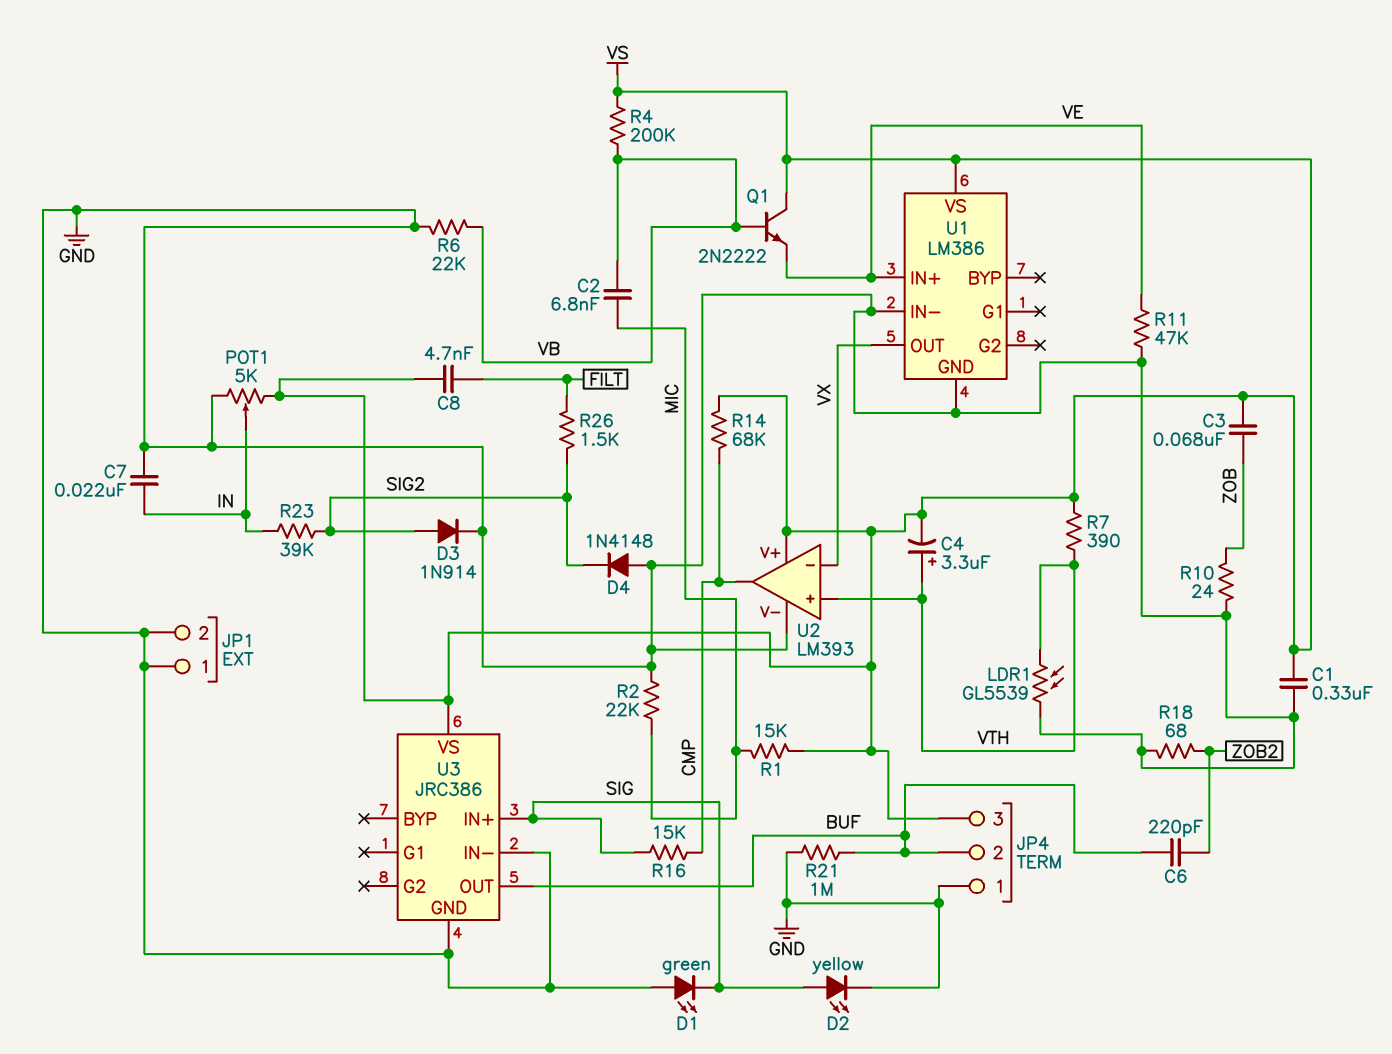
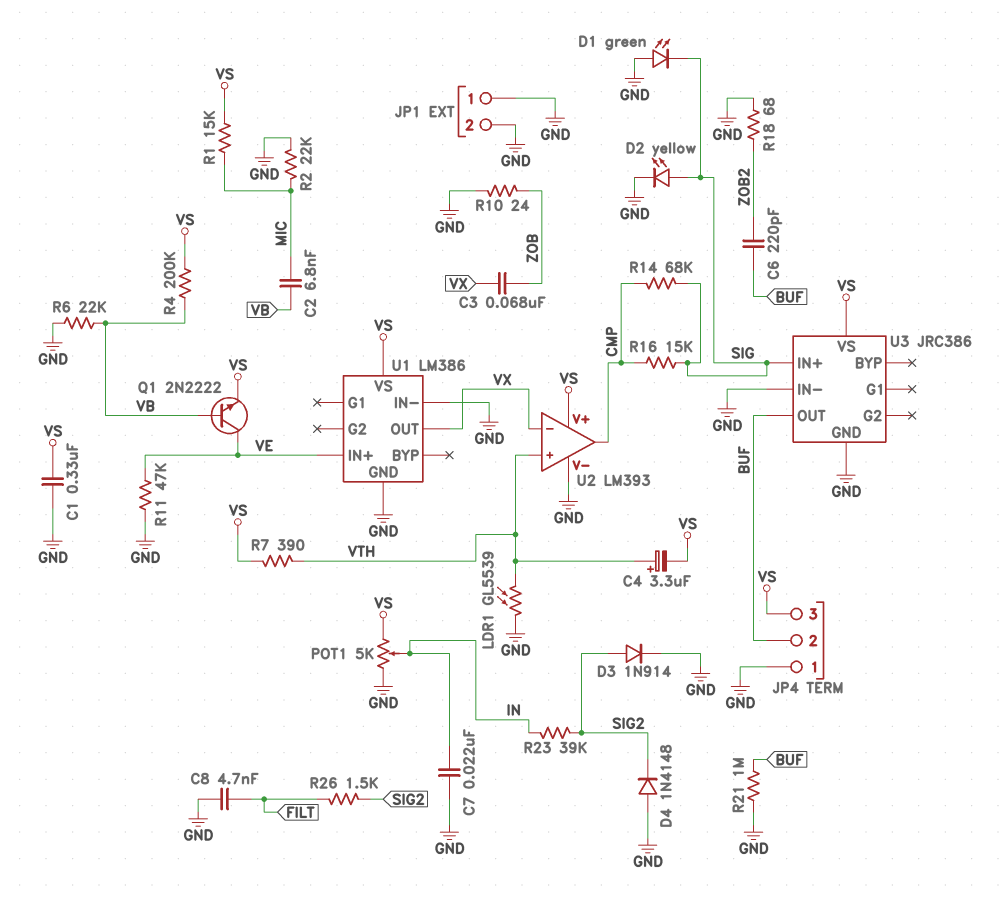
C3: 68nF (VS, ZOB) -> 68nF (VX, ZOB)
C8: 4.7nF (FILT, VS) -> 4.7nF (FILT, GND)
Q1: NPN 2N2222 (B VB, C VS, E VE) -> NPN 2N2222 (B VB, C VE, E VS)
R14: 68k (CMP, VS) -> 68k (CMP, SIG)

